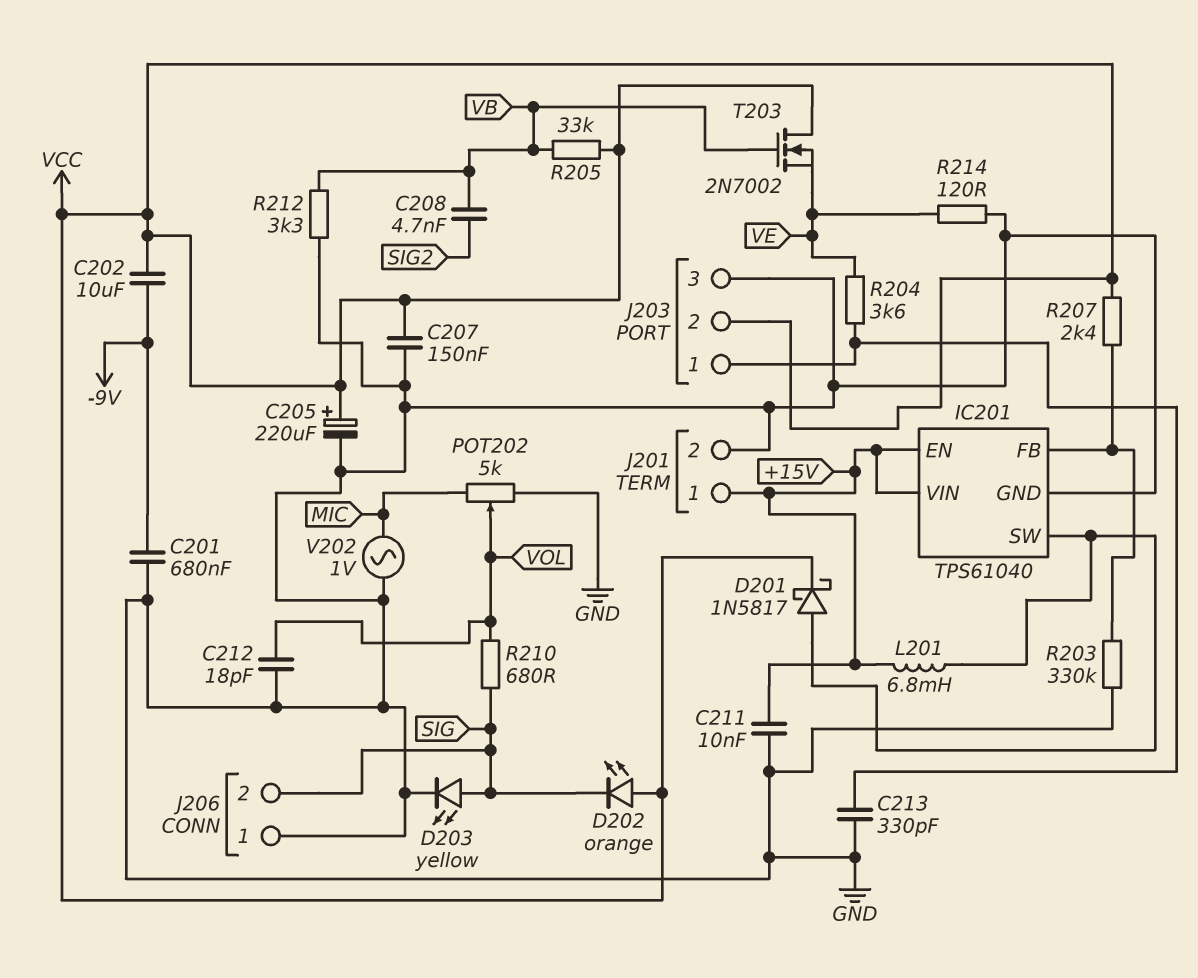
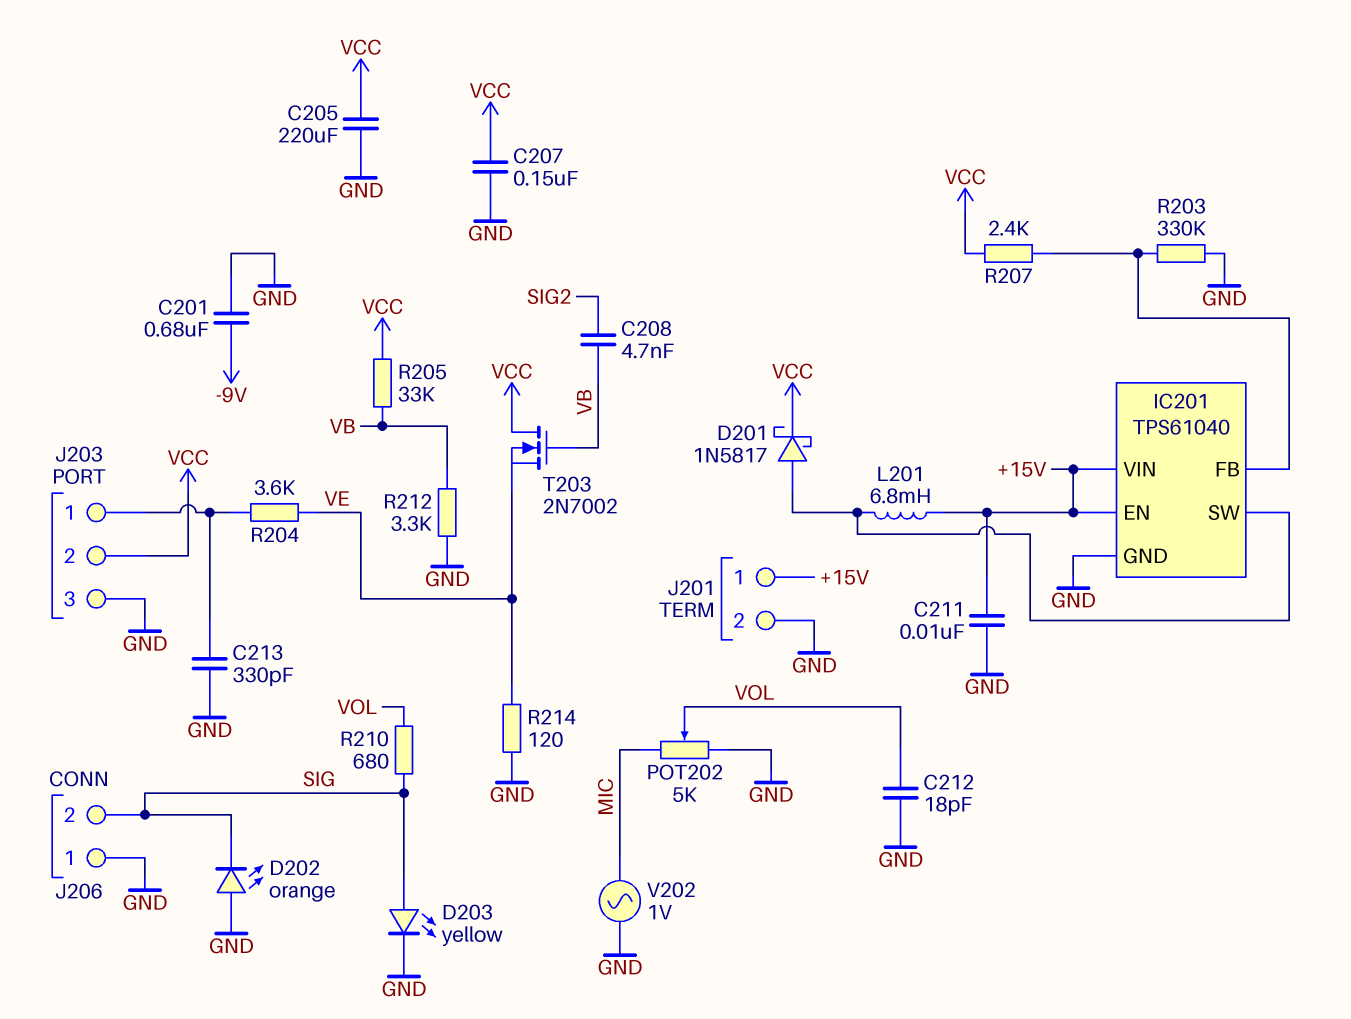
C202: 10uF (-9V, VCC) -> none
C205: 220uF (plus VCC, minus GND) -> 220uF (GND, VCC)
D202: LED orange (A VCC, K SIG) -> LED orange (A GND, K SIG)

